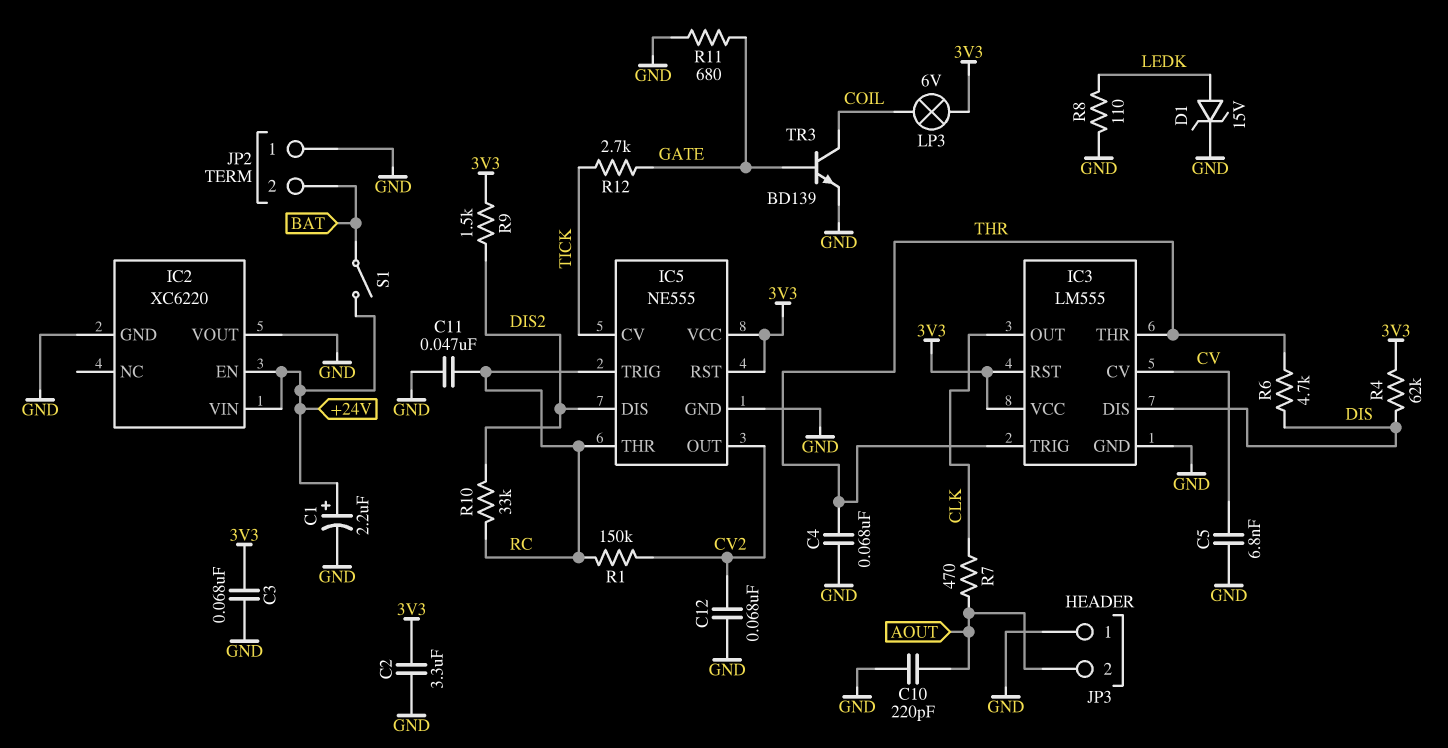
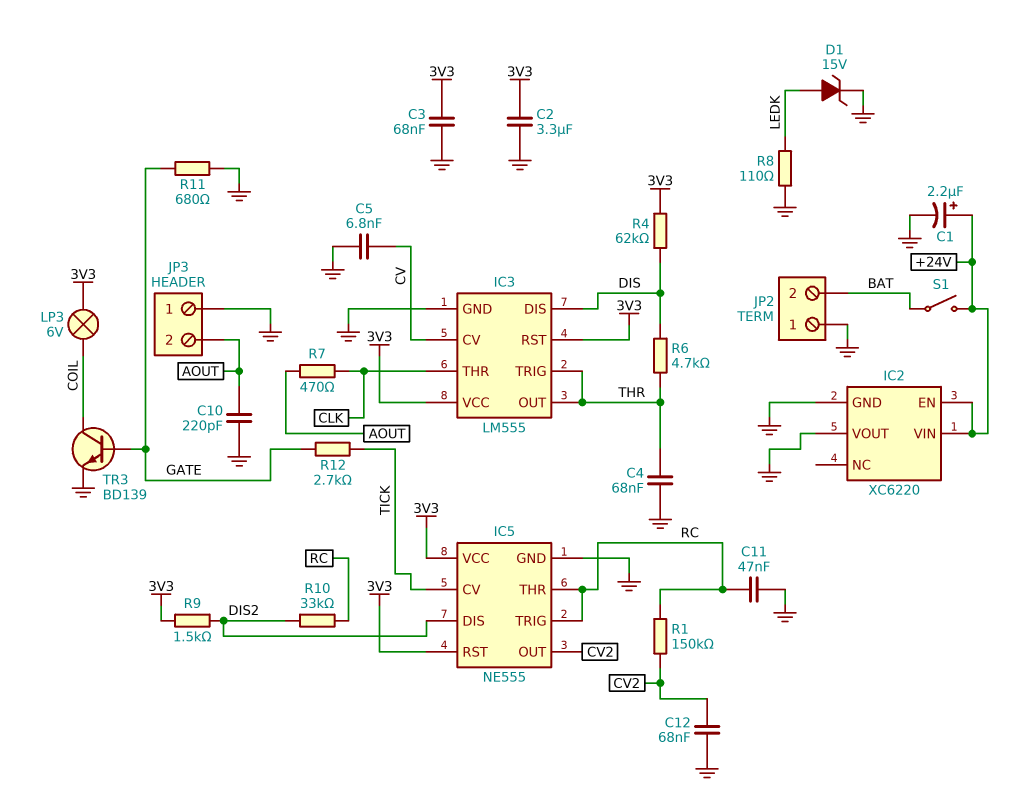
IC3 pin OUT: CLK -> THR
IC3 pin THR: THR -> CLK

